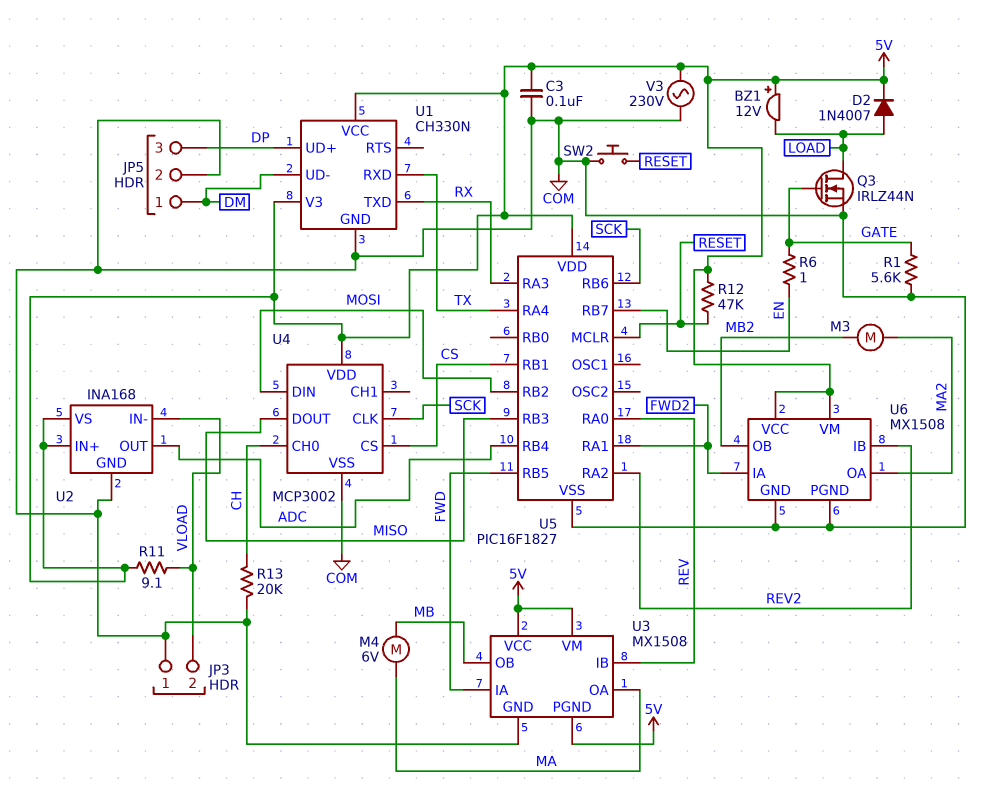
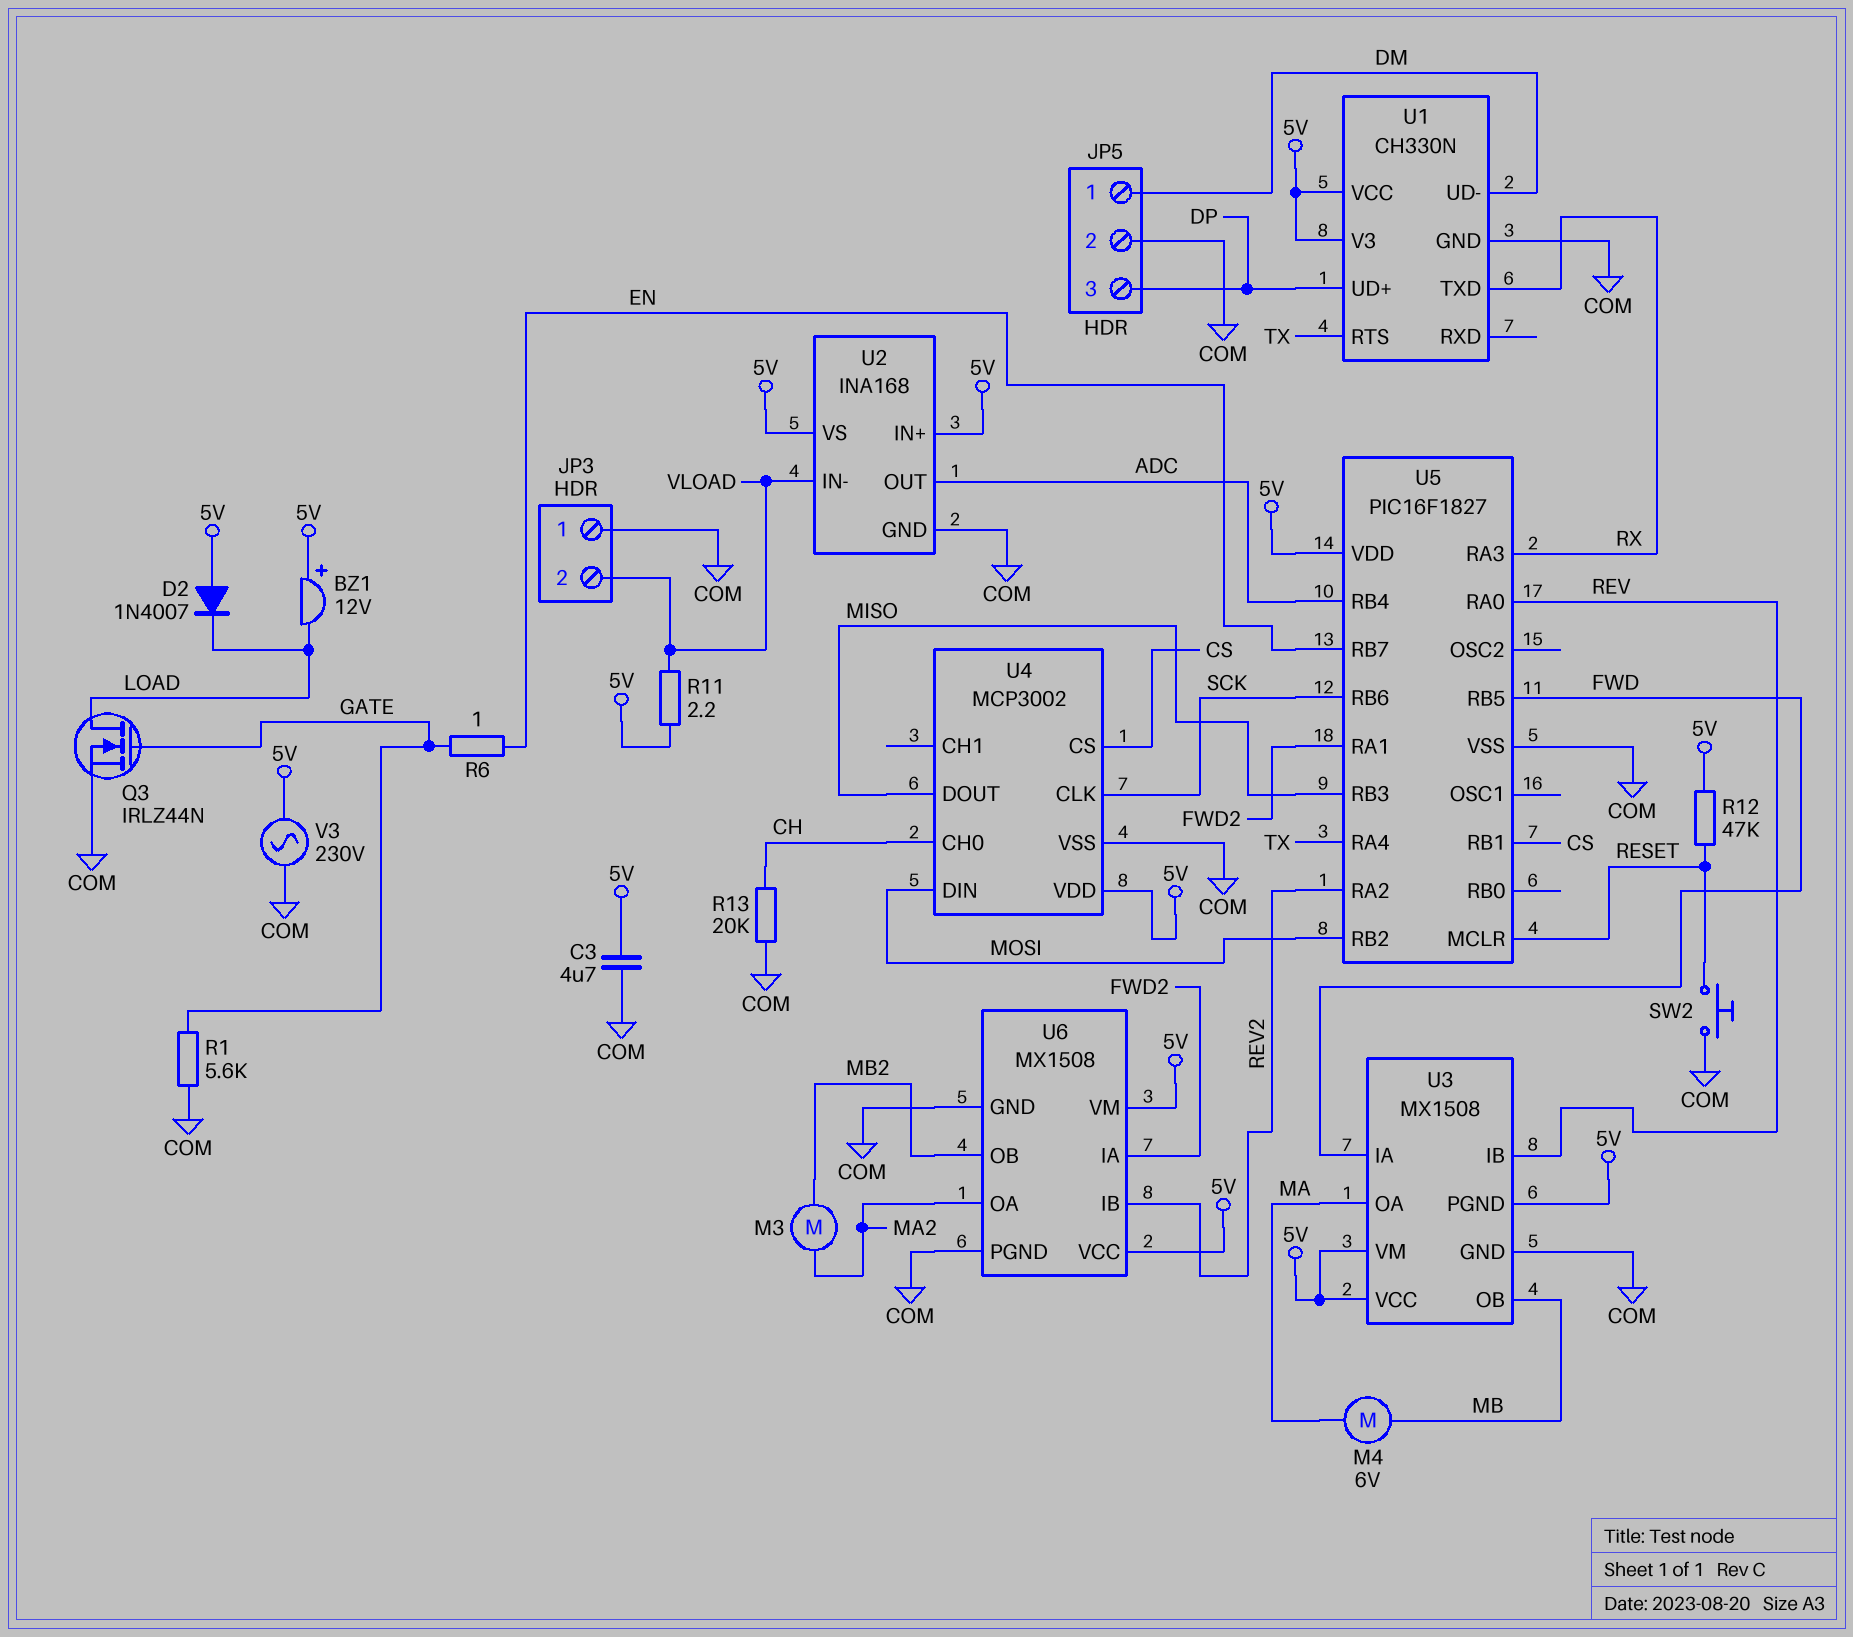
C3: 100nF (5V, COM) -> 4.7uF (5V, COM)
D2: diode 1N4007 (A LOAD, K 5V) -> diode 1N4007 (A 5V, K LOAD)
R11: 9.1 (5V, VLOAD) -> 2.2 (5V, VLOAD)
U1 pin RTS: none -> TX
U1 pin RXD: TX -> none

